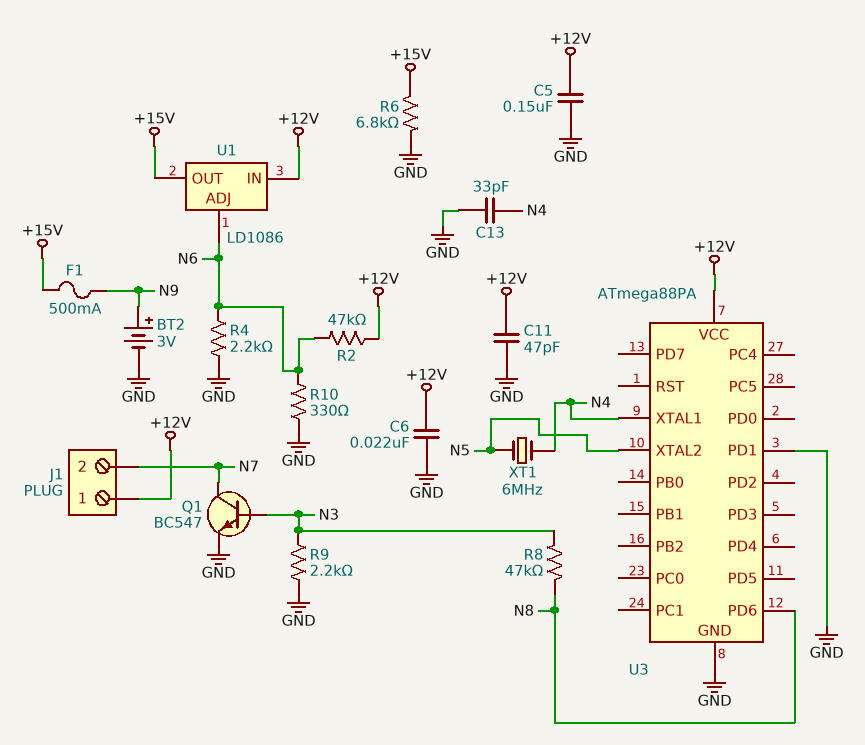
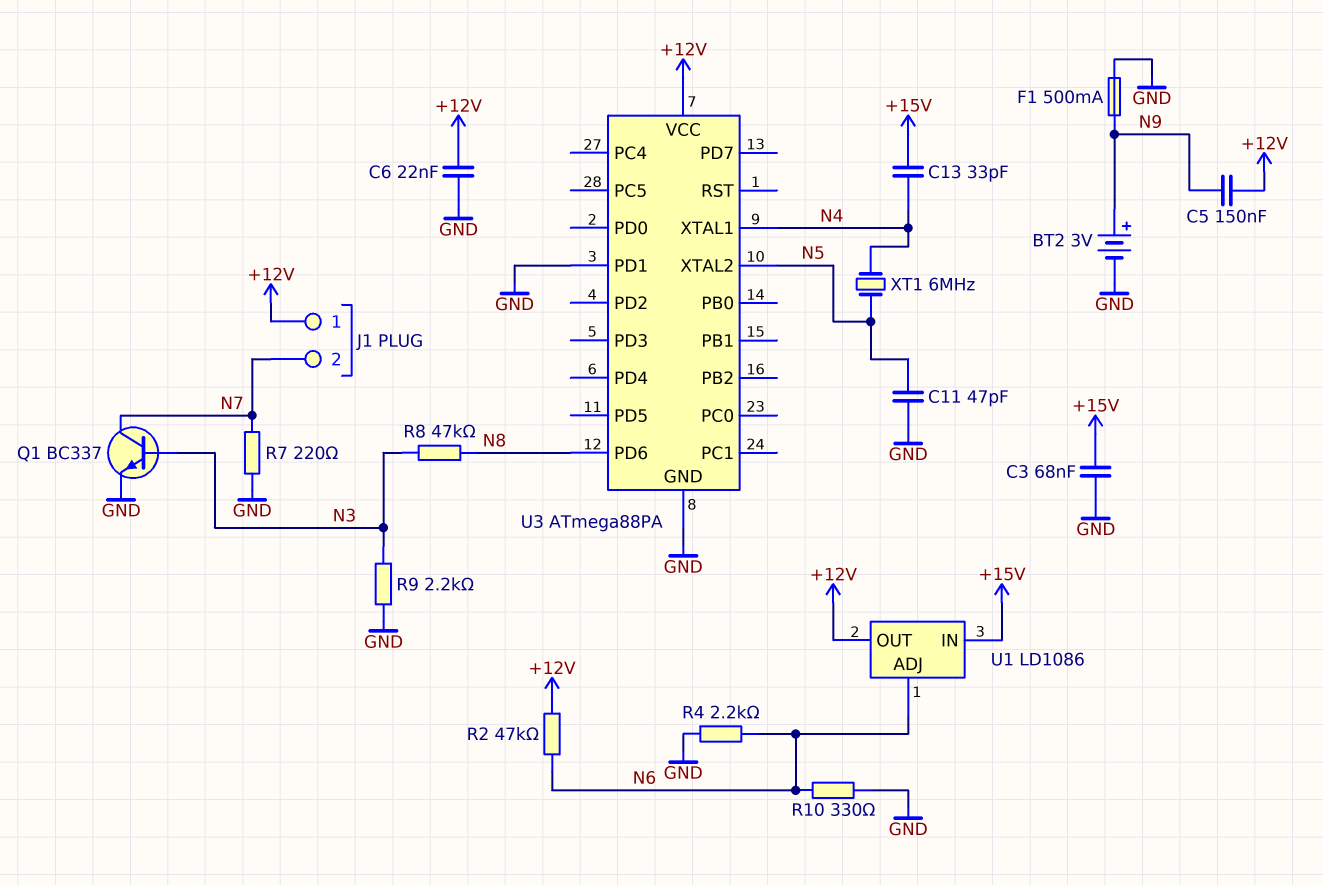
C3: none -> 68nF (+15V, GND)
C5: 150nF (+12V, GND) -> 150nF (+12V, N9)
C11: 47pF (+12V, GND) -> 47pF (GND, N5)
C13: 33pF (GND, N4) -> 33pF (+15V, N4)
F1: 500mA (+15V, N9) -> 500mA (GND, N9)
Q1: NPN BC547 (B N3, C N7, E GND) -> NPN BC337 (B N3, C N7, E GND)
R6: 6.8k (+15V, GND) -> none
R7: none -> 220 (GND, N7)
U1 pin IN: +12V -> +15V
U1 pin OUT: +15V -> +12V

